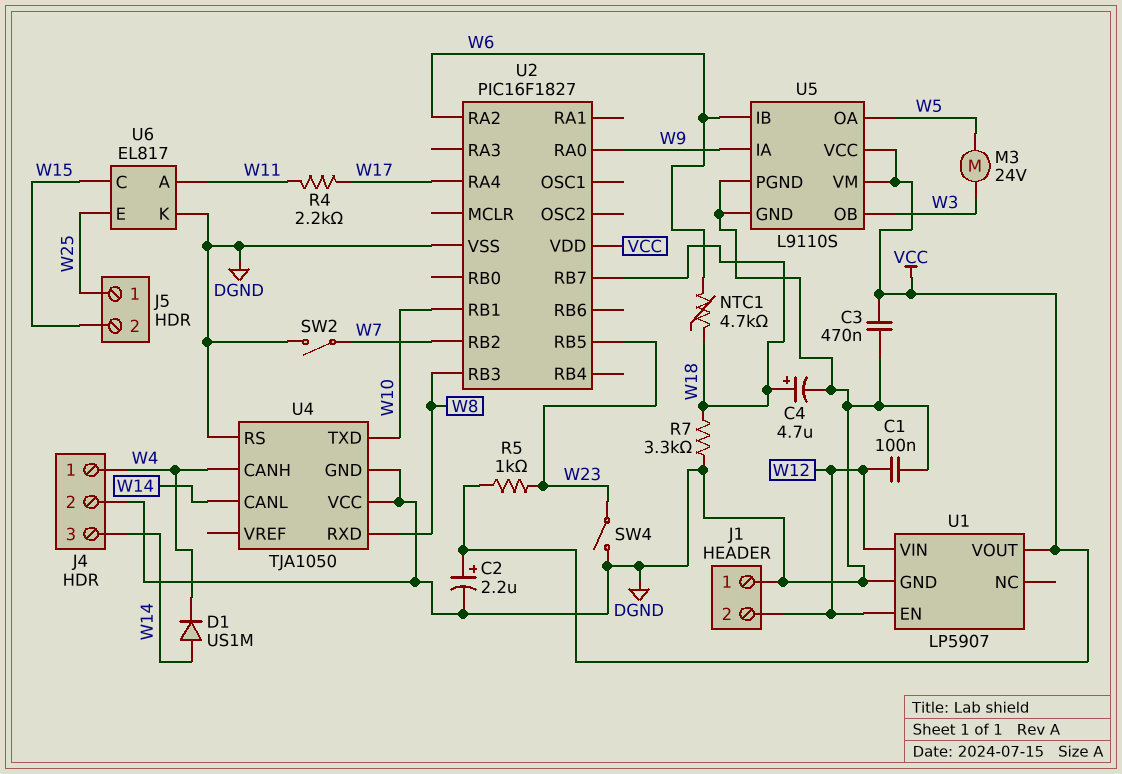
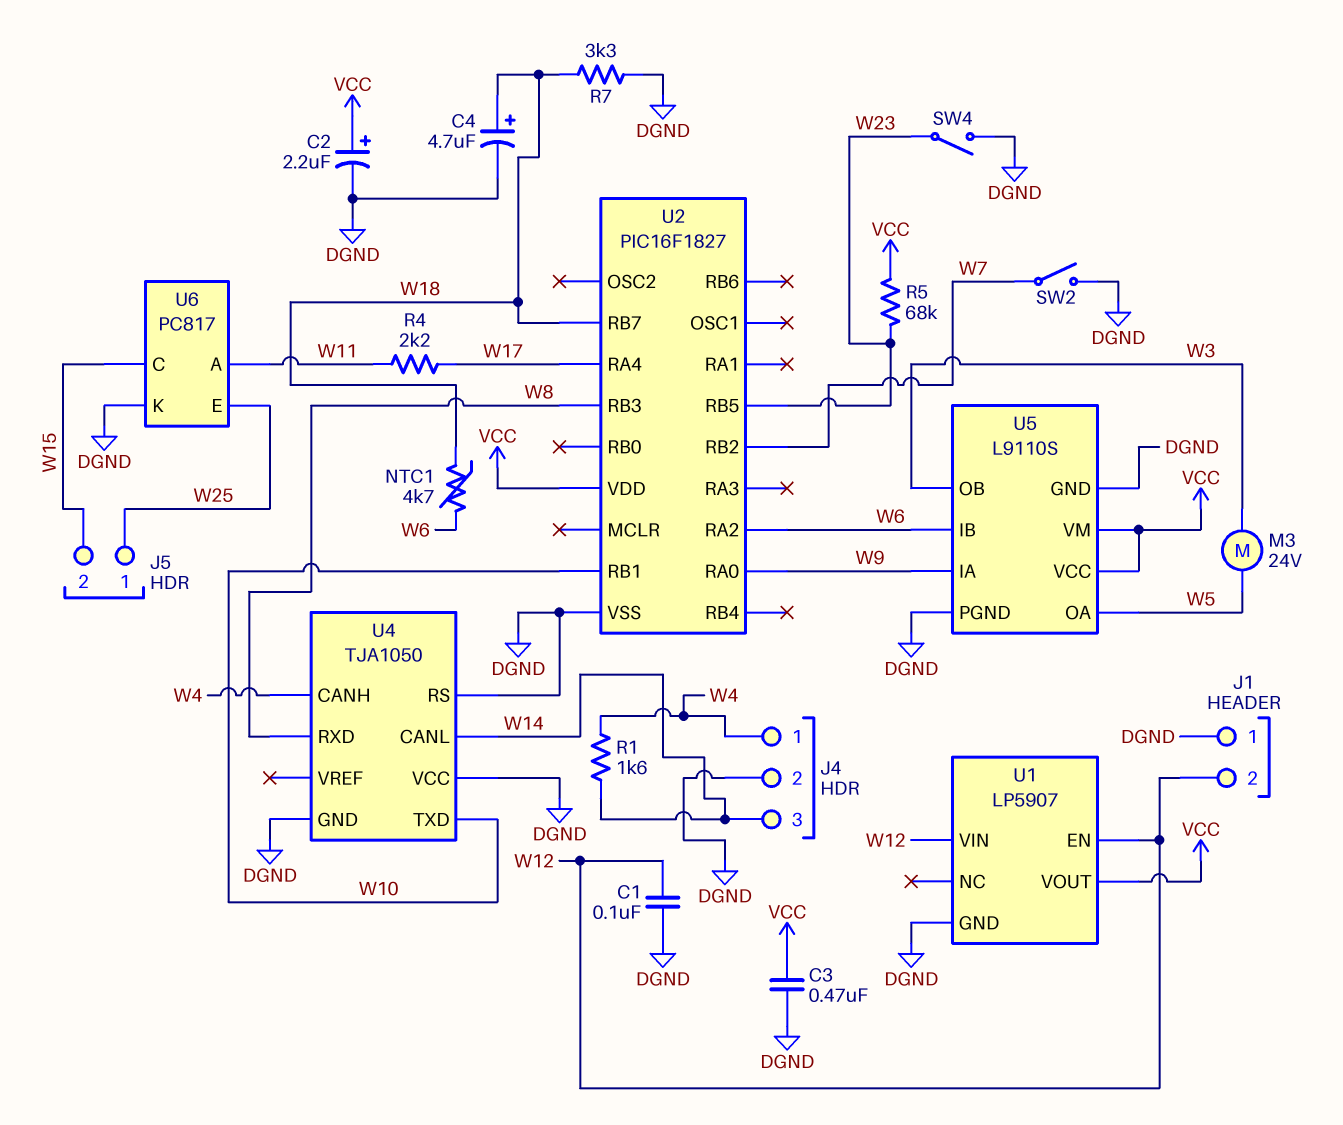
D1: diode US1M (A W14, K W4) -> none
R1: none -> 1.6k (W4, W14)
R5: 1k (VCC, W23) -> 68k (VCC, W23)
U6: EL817 -> PC817

